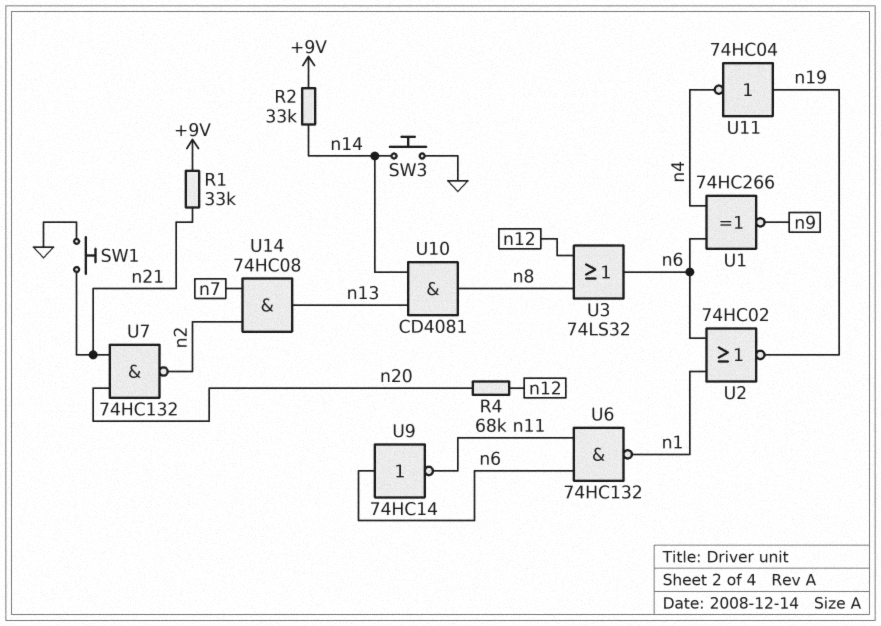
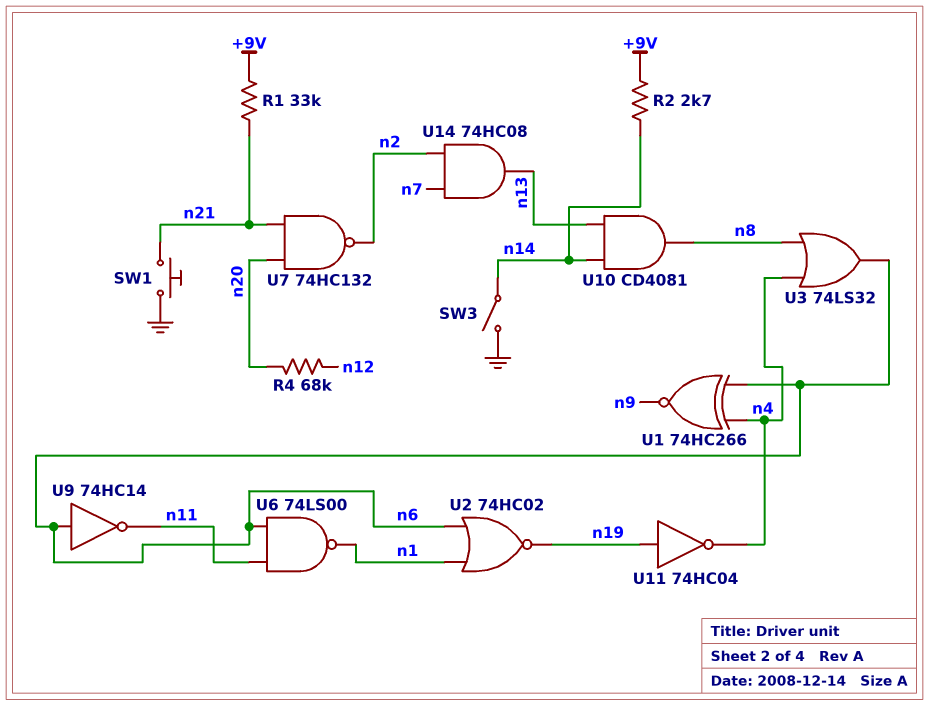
R2: 33k (+9V, n14) -> 2.7k (+9V, n14)
SW3: button (GND, n14) -> switch (GND, n14)
U3: OR 74LS32 (in n8, in n12, out n6) -> OR 74LS32 (in n4, in n8, out n6)
U6: NAND 74HC132 (in n6, in n11, out n1) -> NAND 74LS00 (in n6, in n11, out n1)

